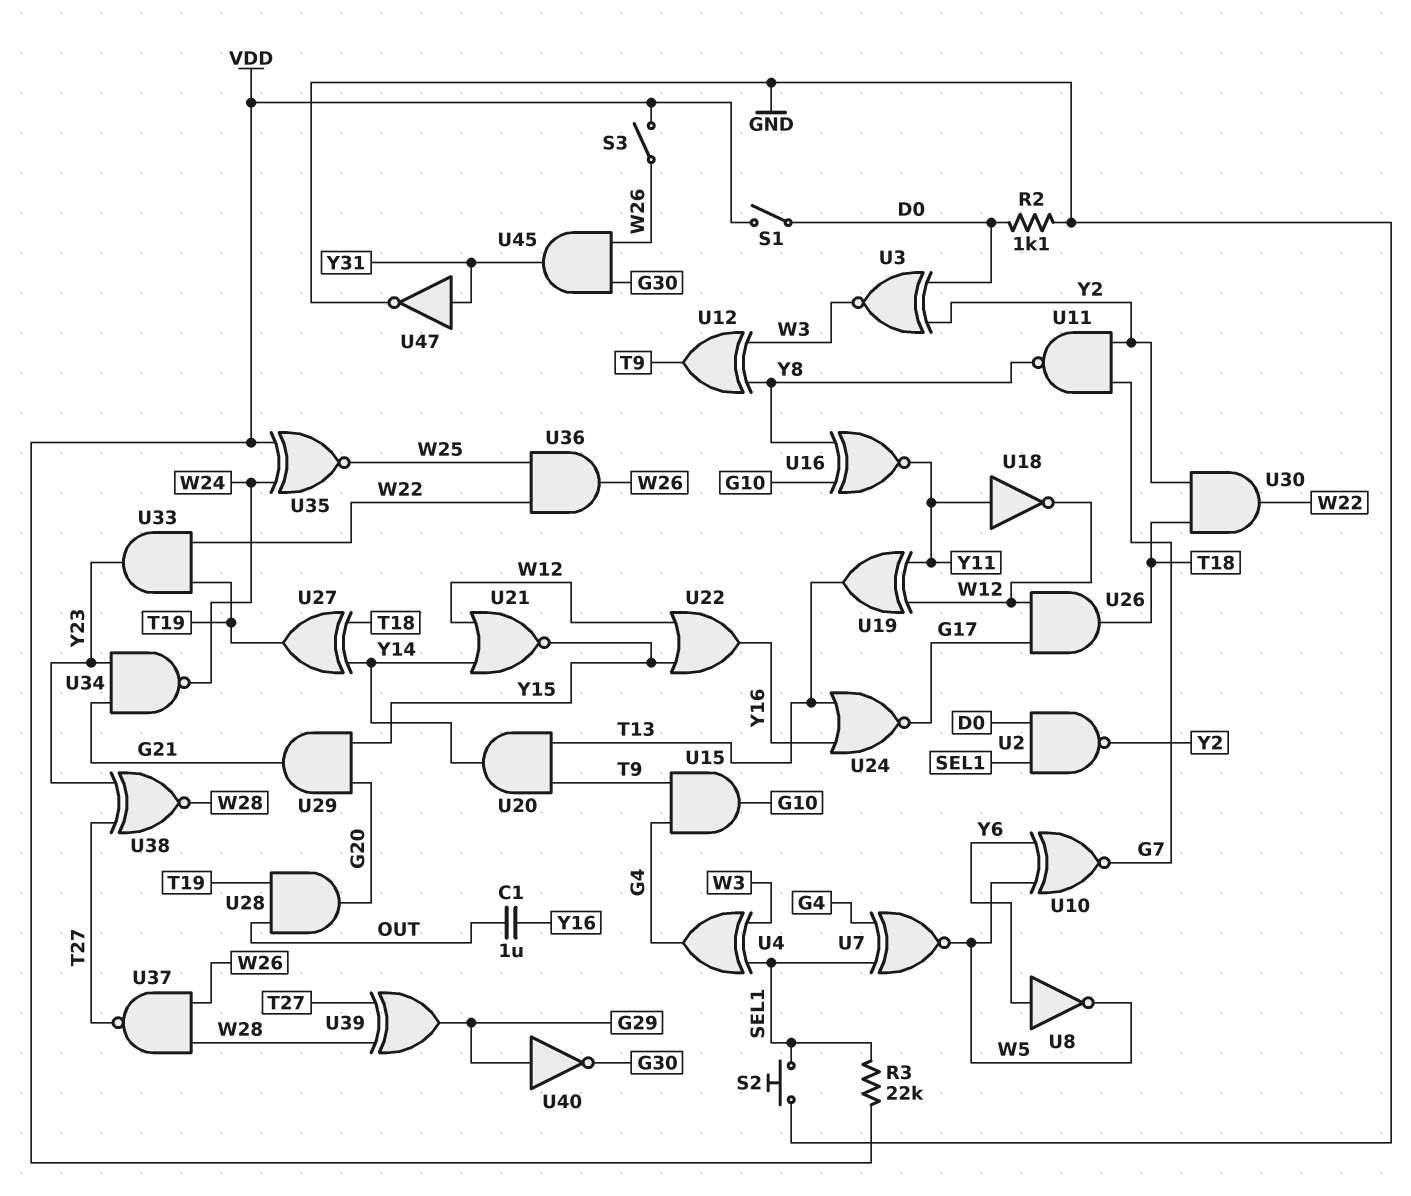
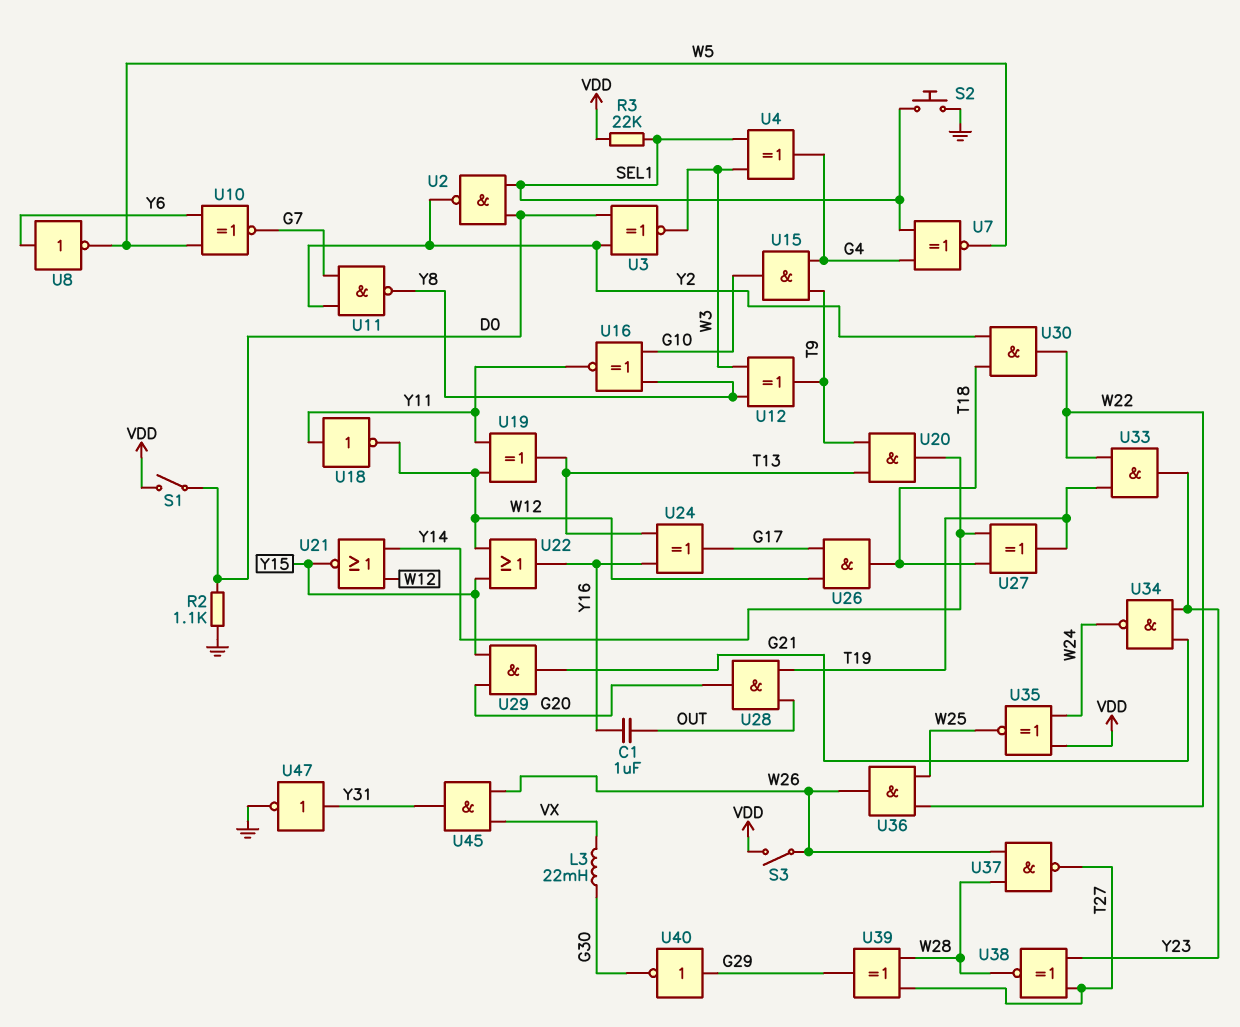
L3: none -> 22mH (G30, VX)
U24: NOR (in T13, in Y16, out G17) -> XOR (in T13, in Y16, out G17)
U45: AND (in G30, in W26, out Y31) -> AND (in VX, in W26, out Y31)

